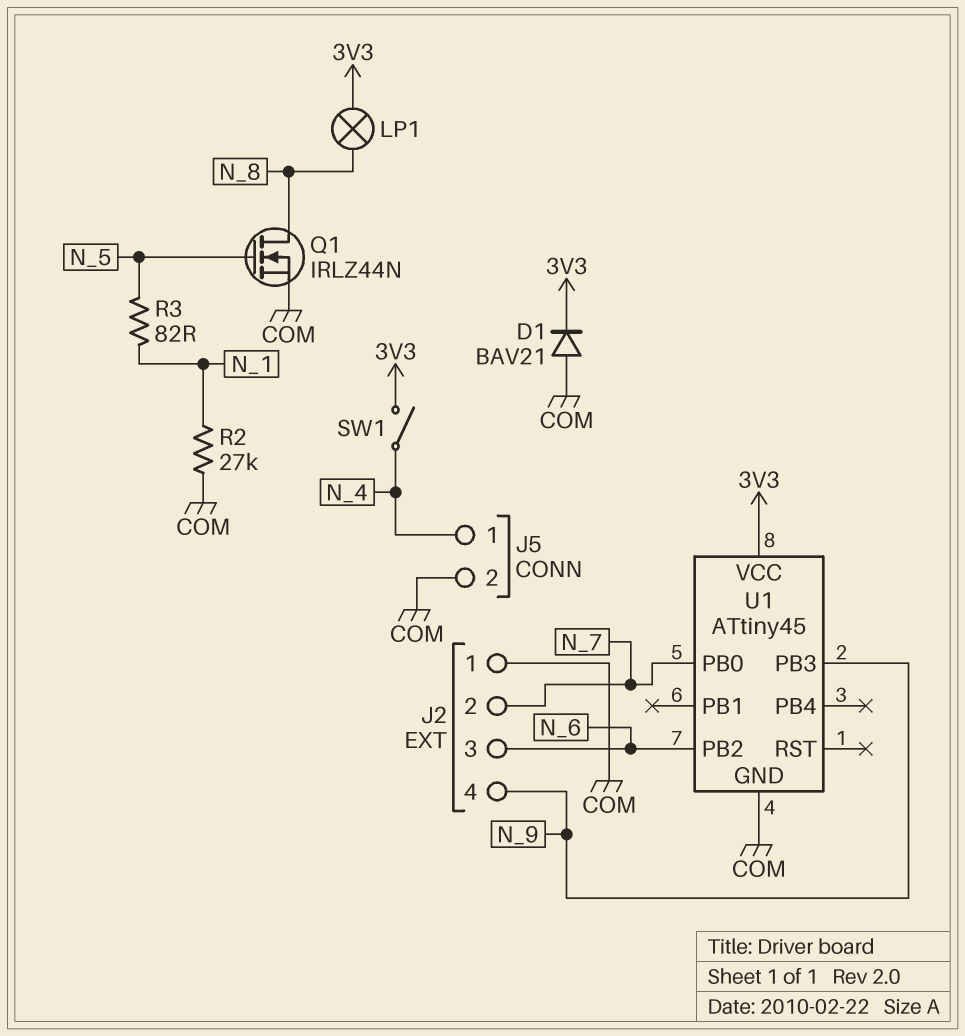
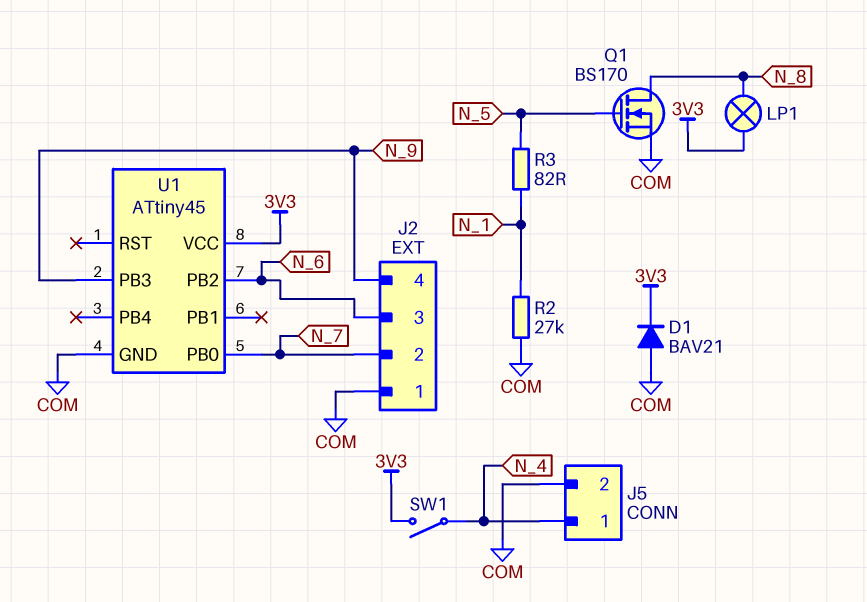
Q1: NMOS IRLZ44N (G N_5, D N_8, S COM) -> NMOS BS170 (G N_5, D N_8, S COM)

